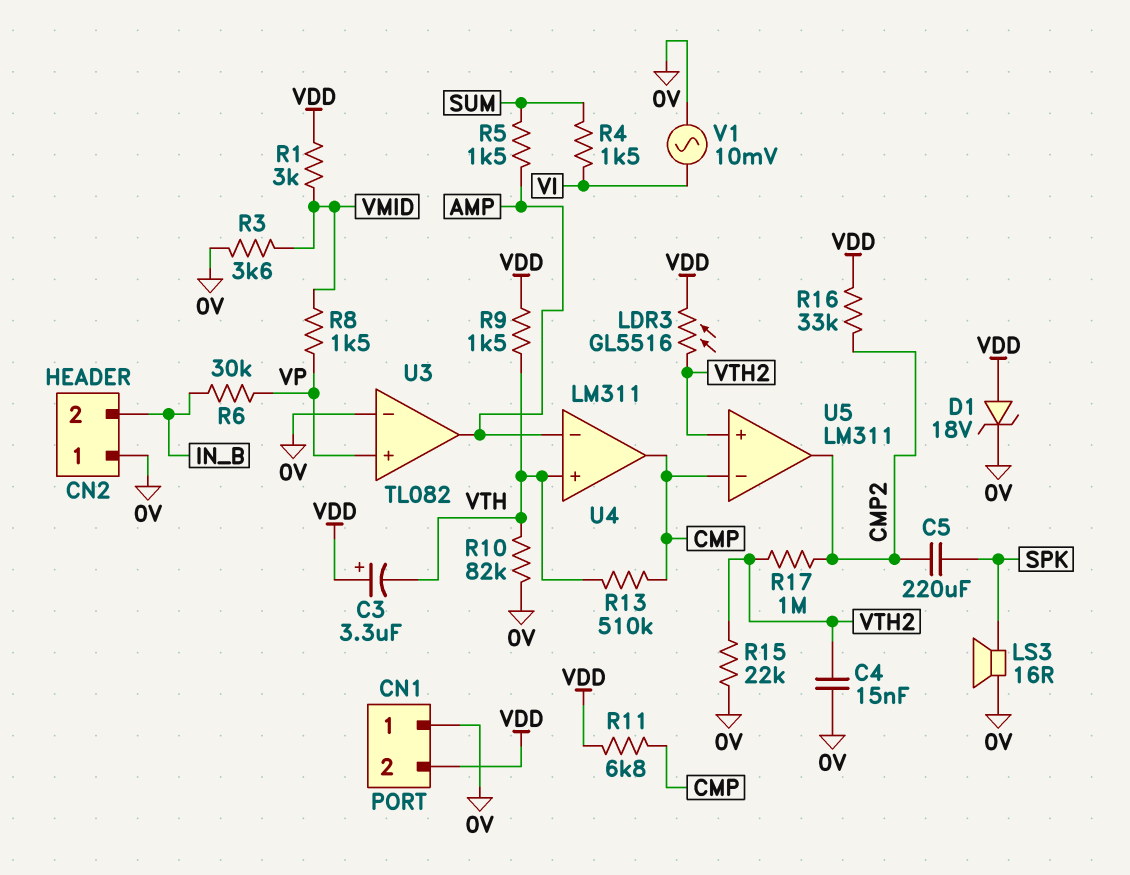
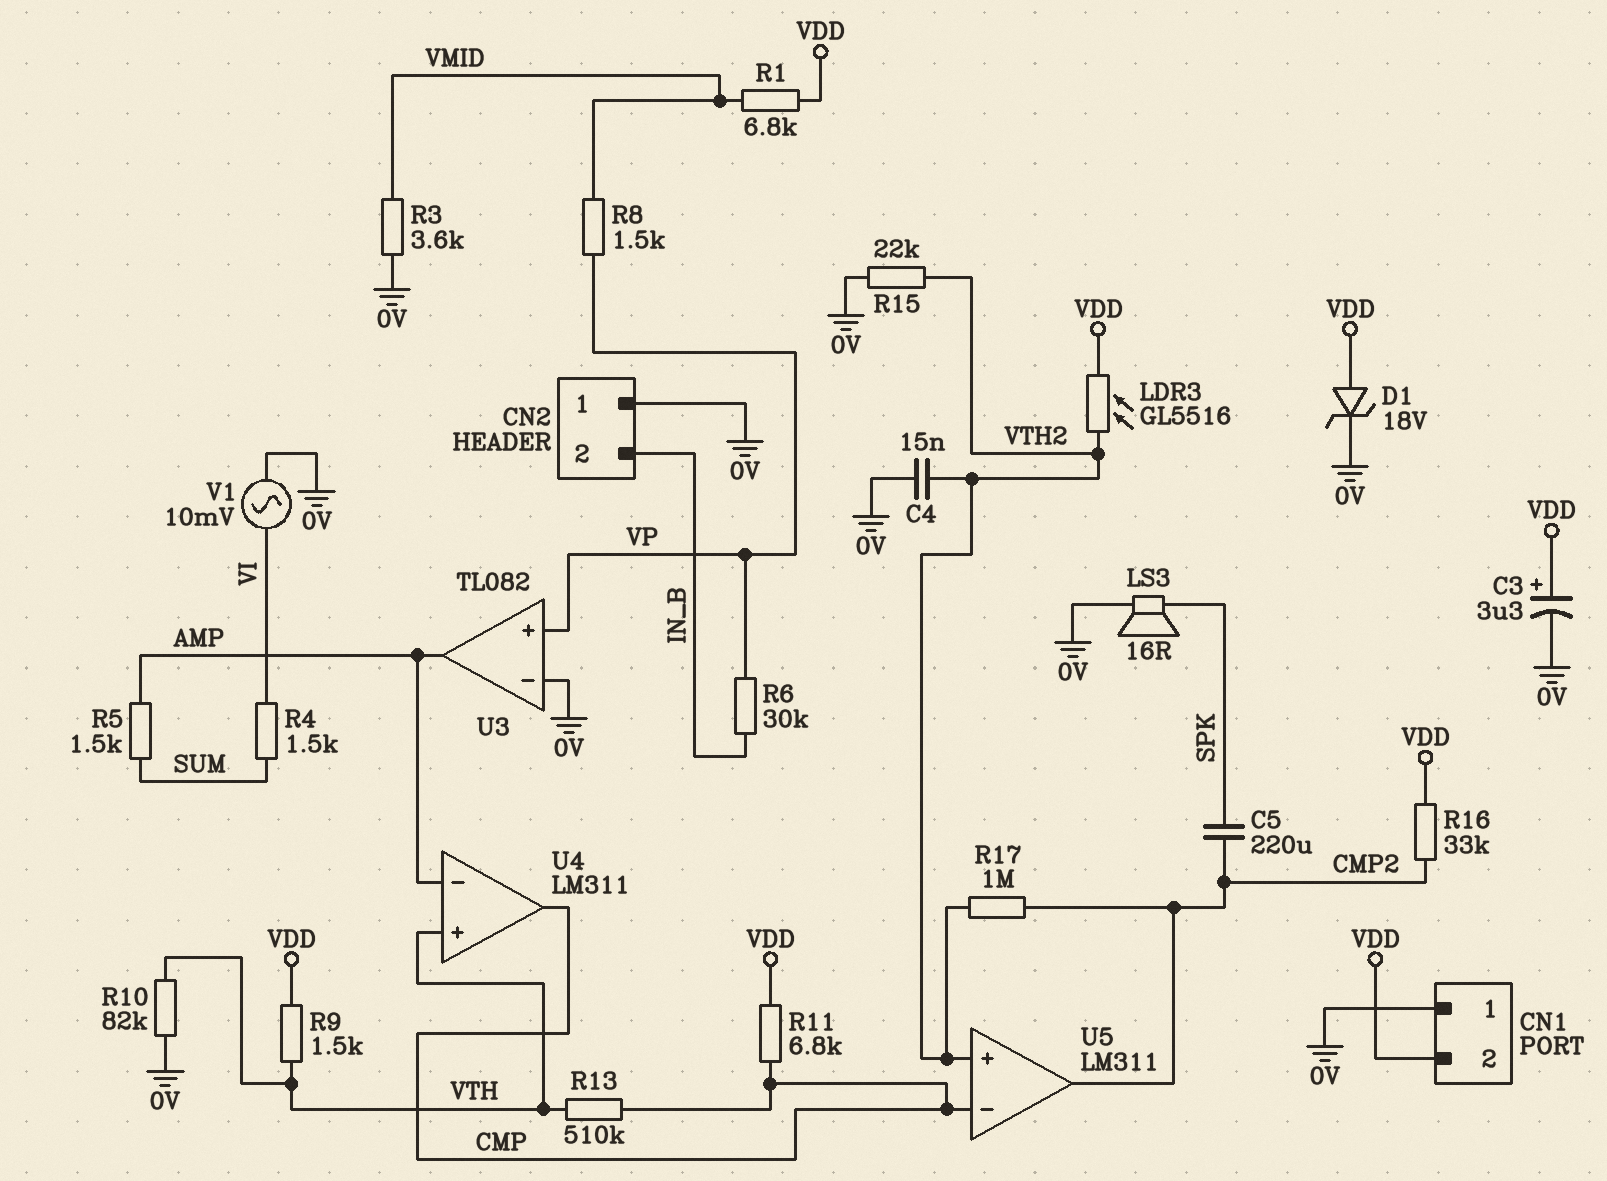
C3: 3.3uF (plus VDD, minus VTH) -> 3.3uF (plus VDD, minus 0V)
R1: 3k (VDD, VMID) -> 6.8k (VDD, VMID)

